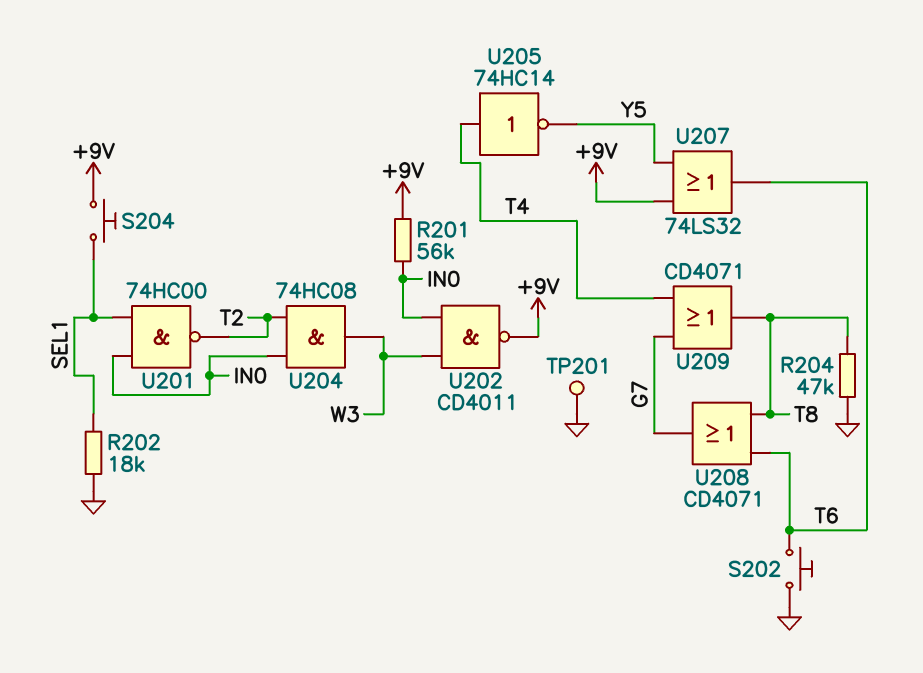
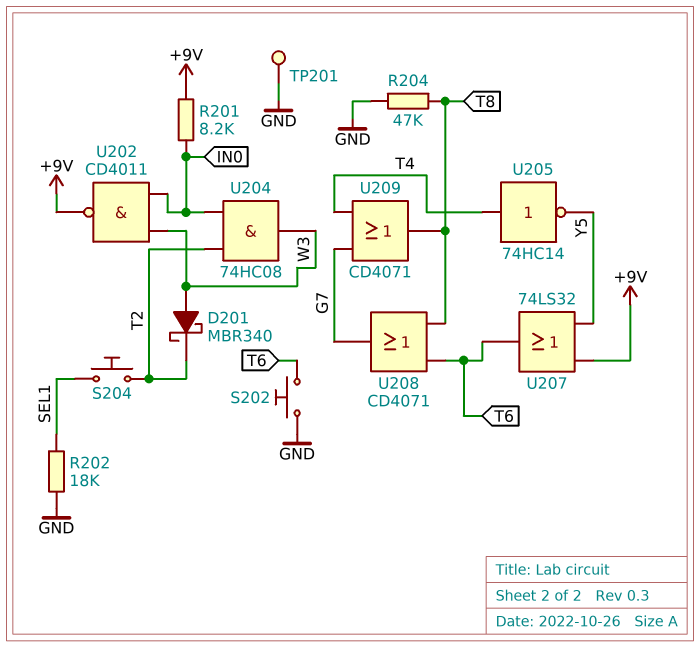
D201: none -> schottky MBR340 (A W3, K T2)
R201: 56k (+9V, IN0) -> 8.2k (+9V, IN0)
S204: button (+9V, SEL1) -> button (SEL1, T2)
U201: NAND 74HC00 (in IN0, in SEL1, out T2) -> none

